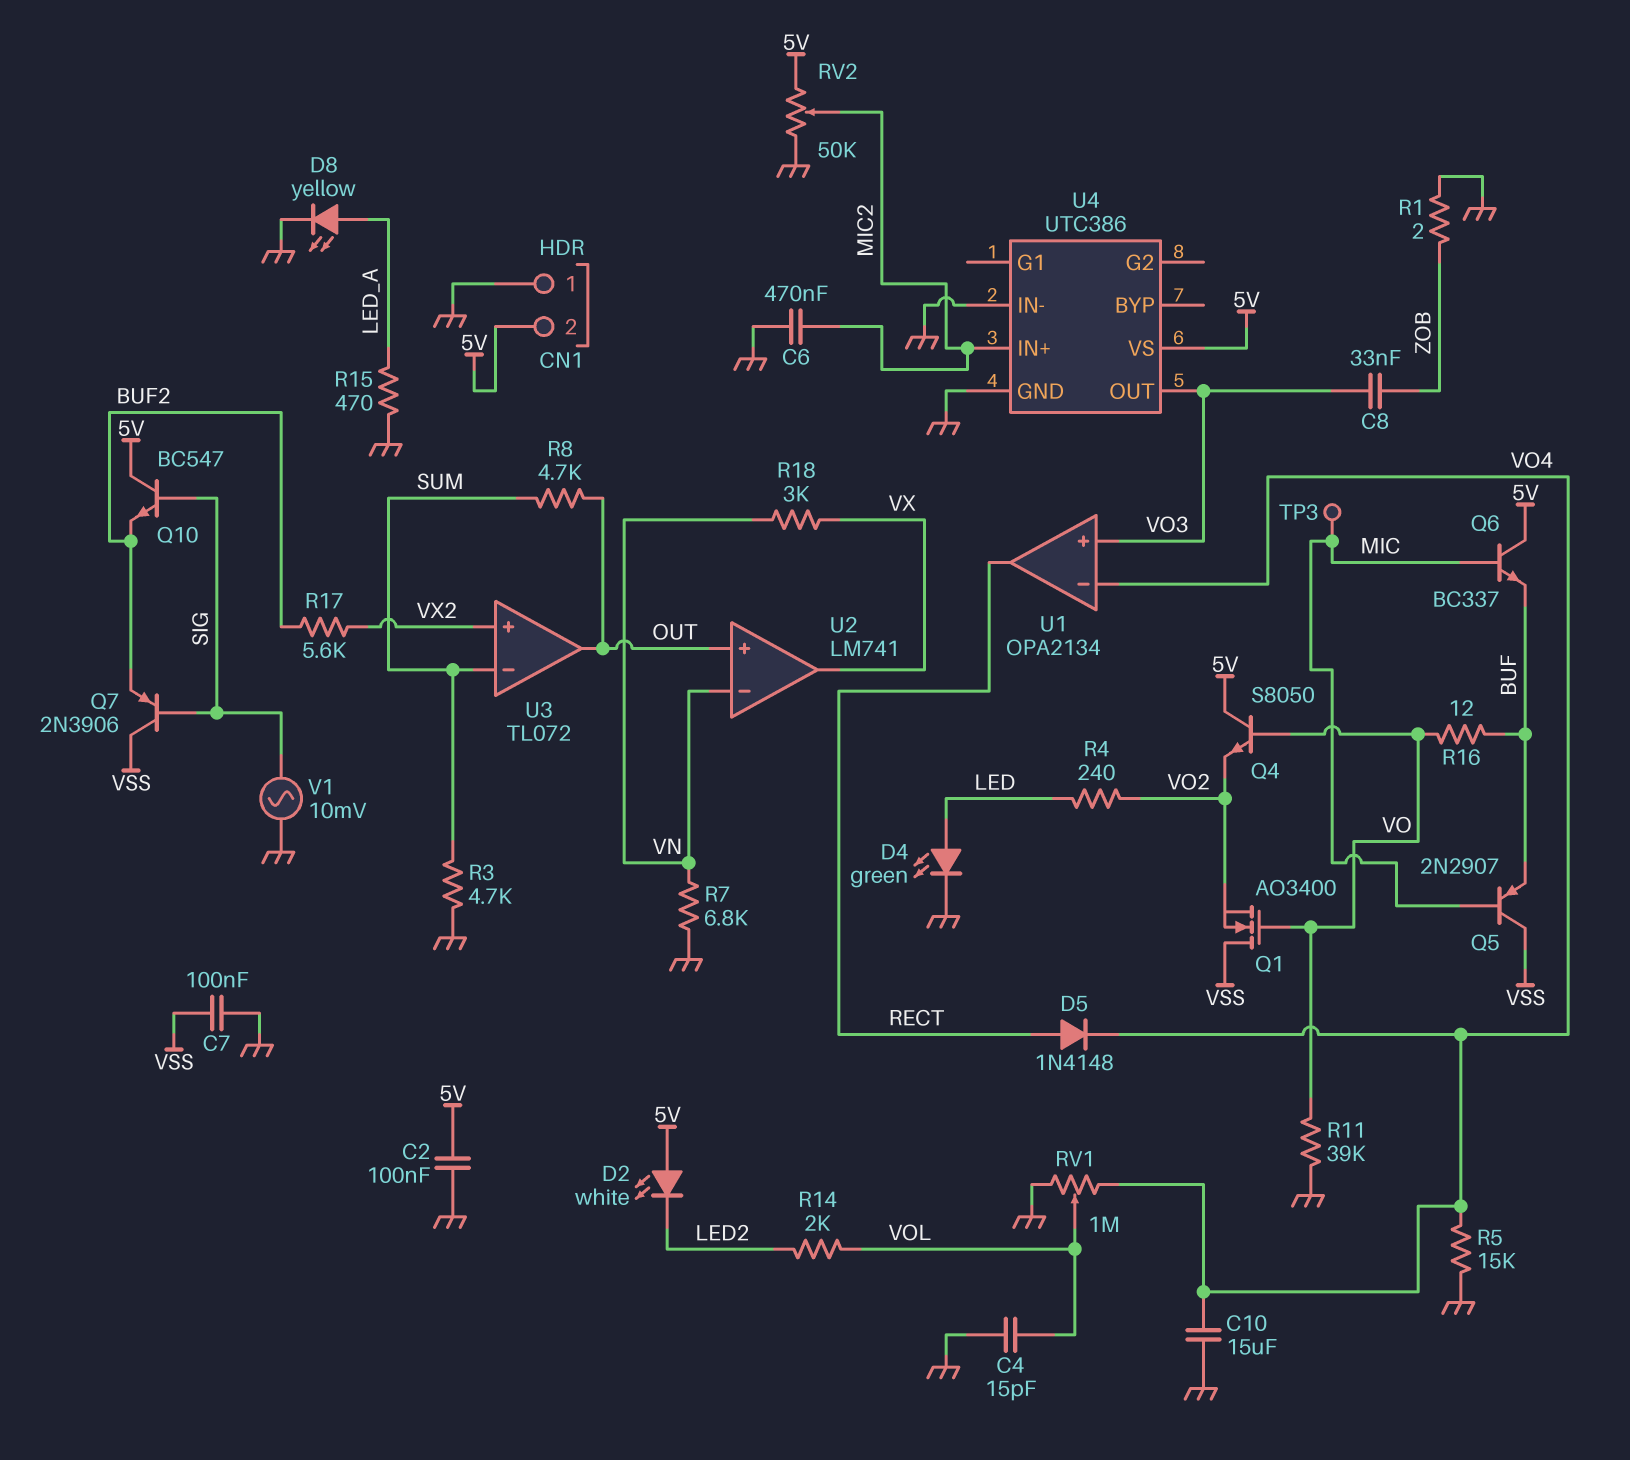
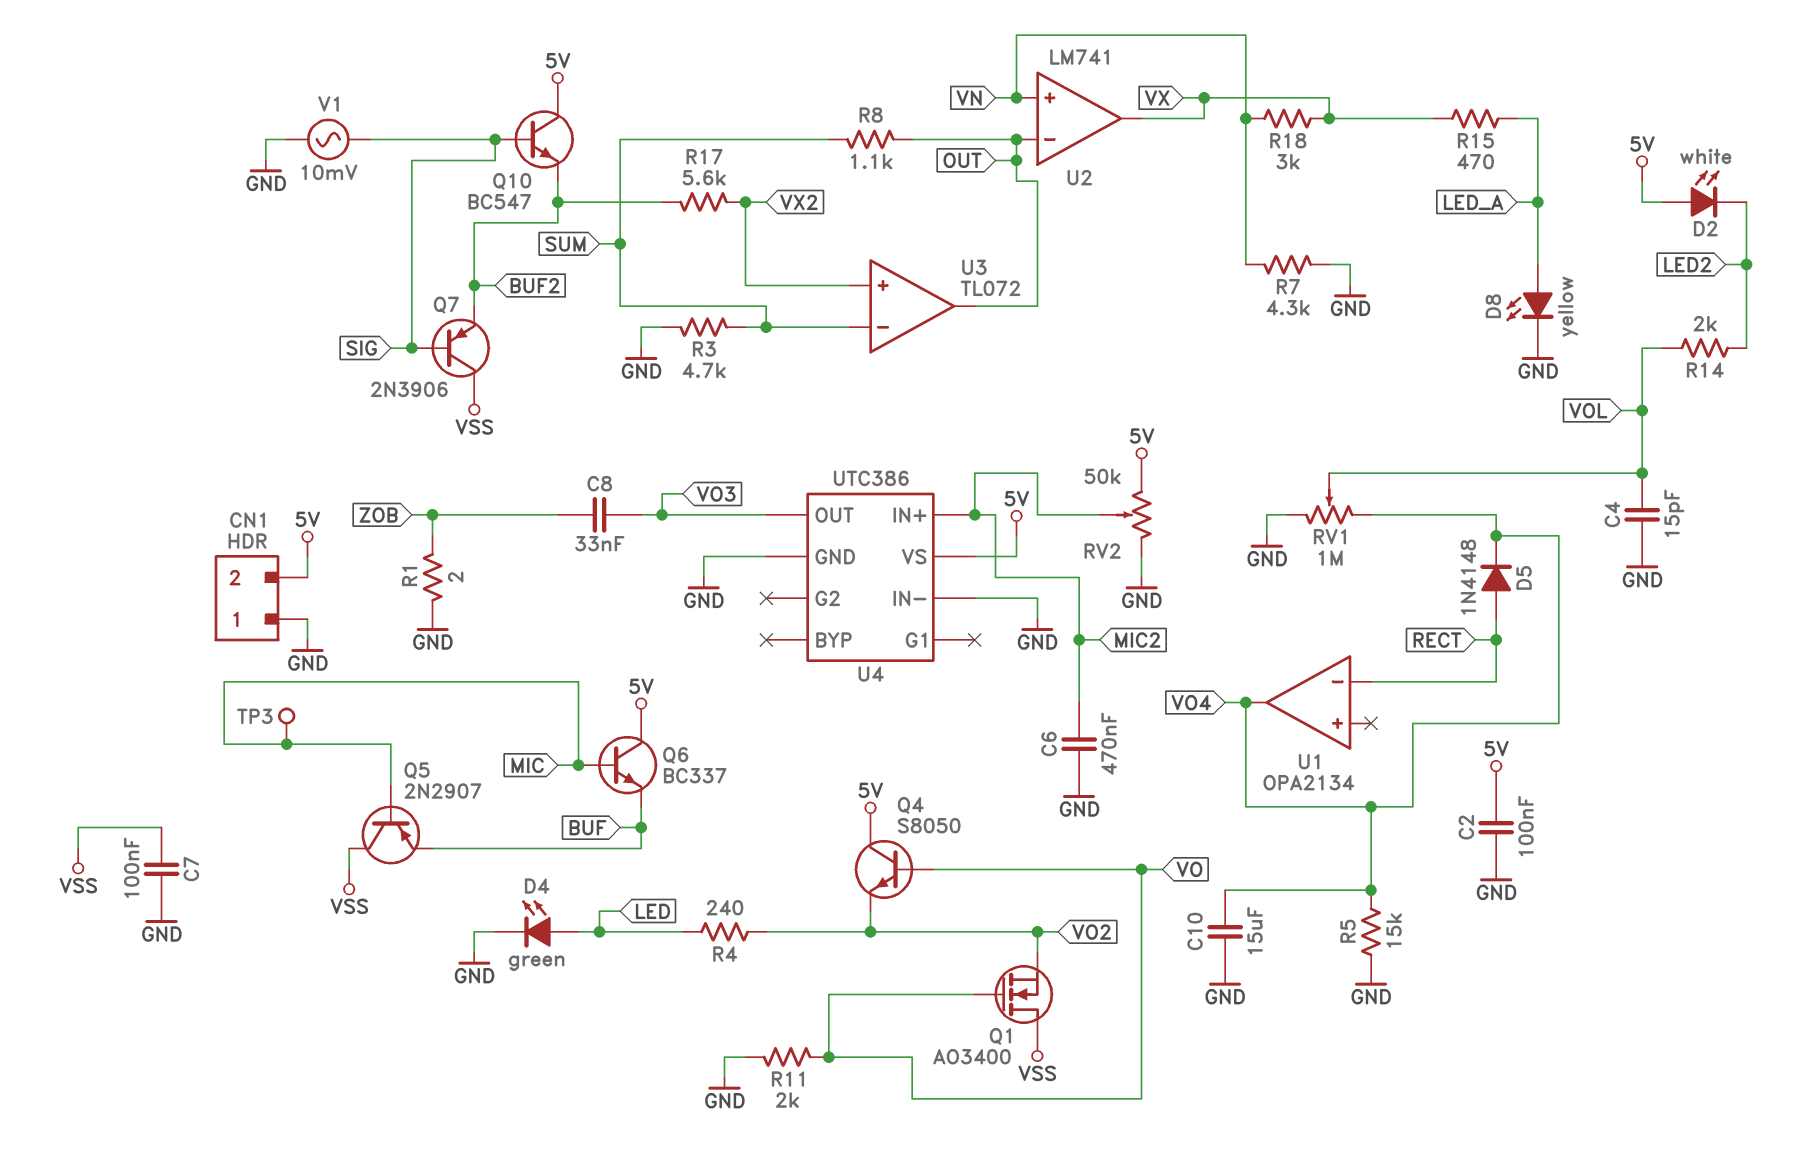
R7: 6.8k (GND, VN) -> 4.3k (GND, VN)
R8: 4.7k (OUT, SUM) -> 1.1k (OUT, SUM)
R11: 39k (GND, VO) -> 2k (GND, VO)
R15: 470 (GND, LED_A) -> 470 (LED_A, VX)
R16: 12 (BUF, VO) -> none
U1 pin in+: VO3 -> none
U1 pin in-: VO4 -> RECT
U1 pin out: RECT -> VO4
U2 pin in+: OUT -> VN
U2 pin in-: VN -> OUT

